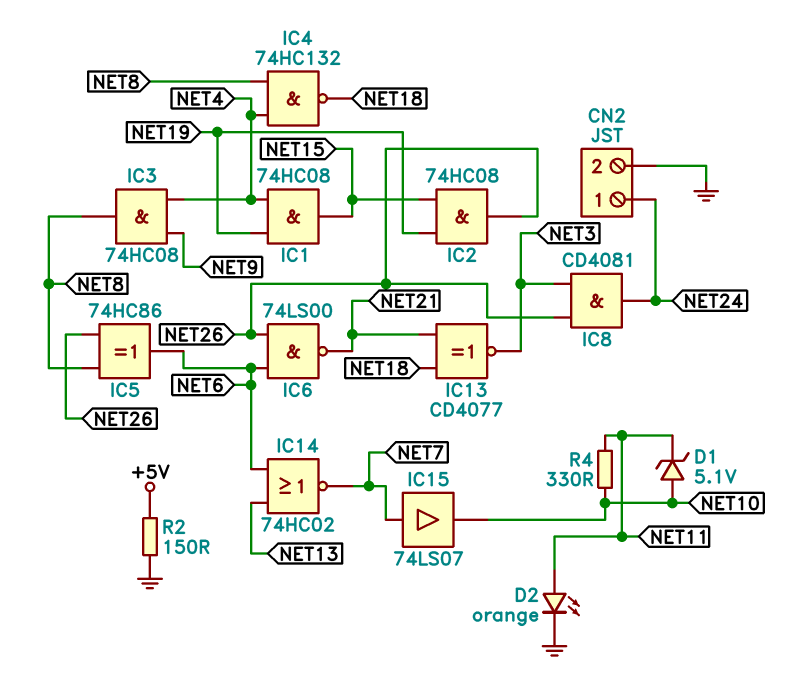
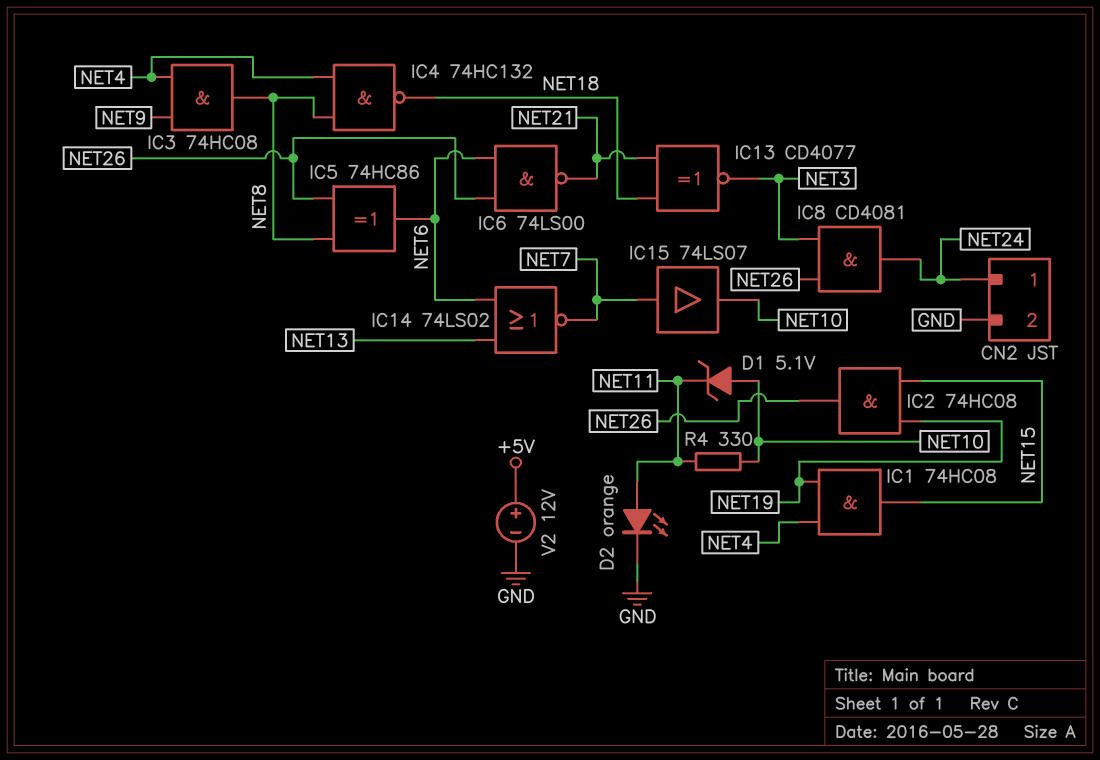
IC14: NOR 74HC02 (in NET6, in NET13, out NET7) -> NOR 74LS02 (in NET6, in NET13, out NET7)
R2: 150 (+5V, GND) -> none
V2: none -> 12V (plus +5V, minus GND)

